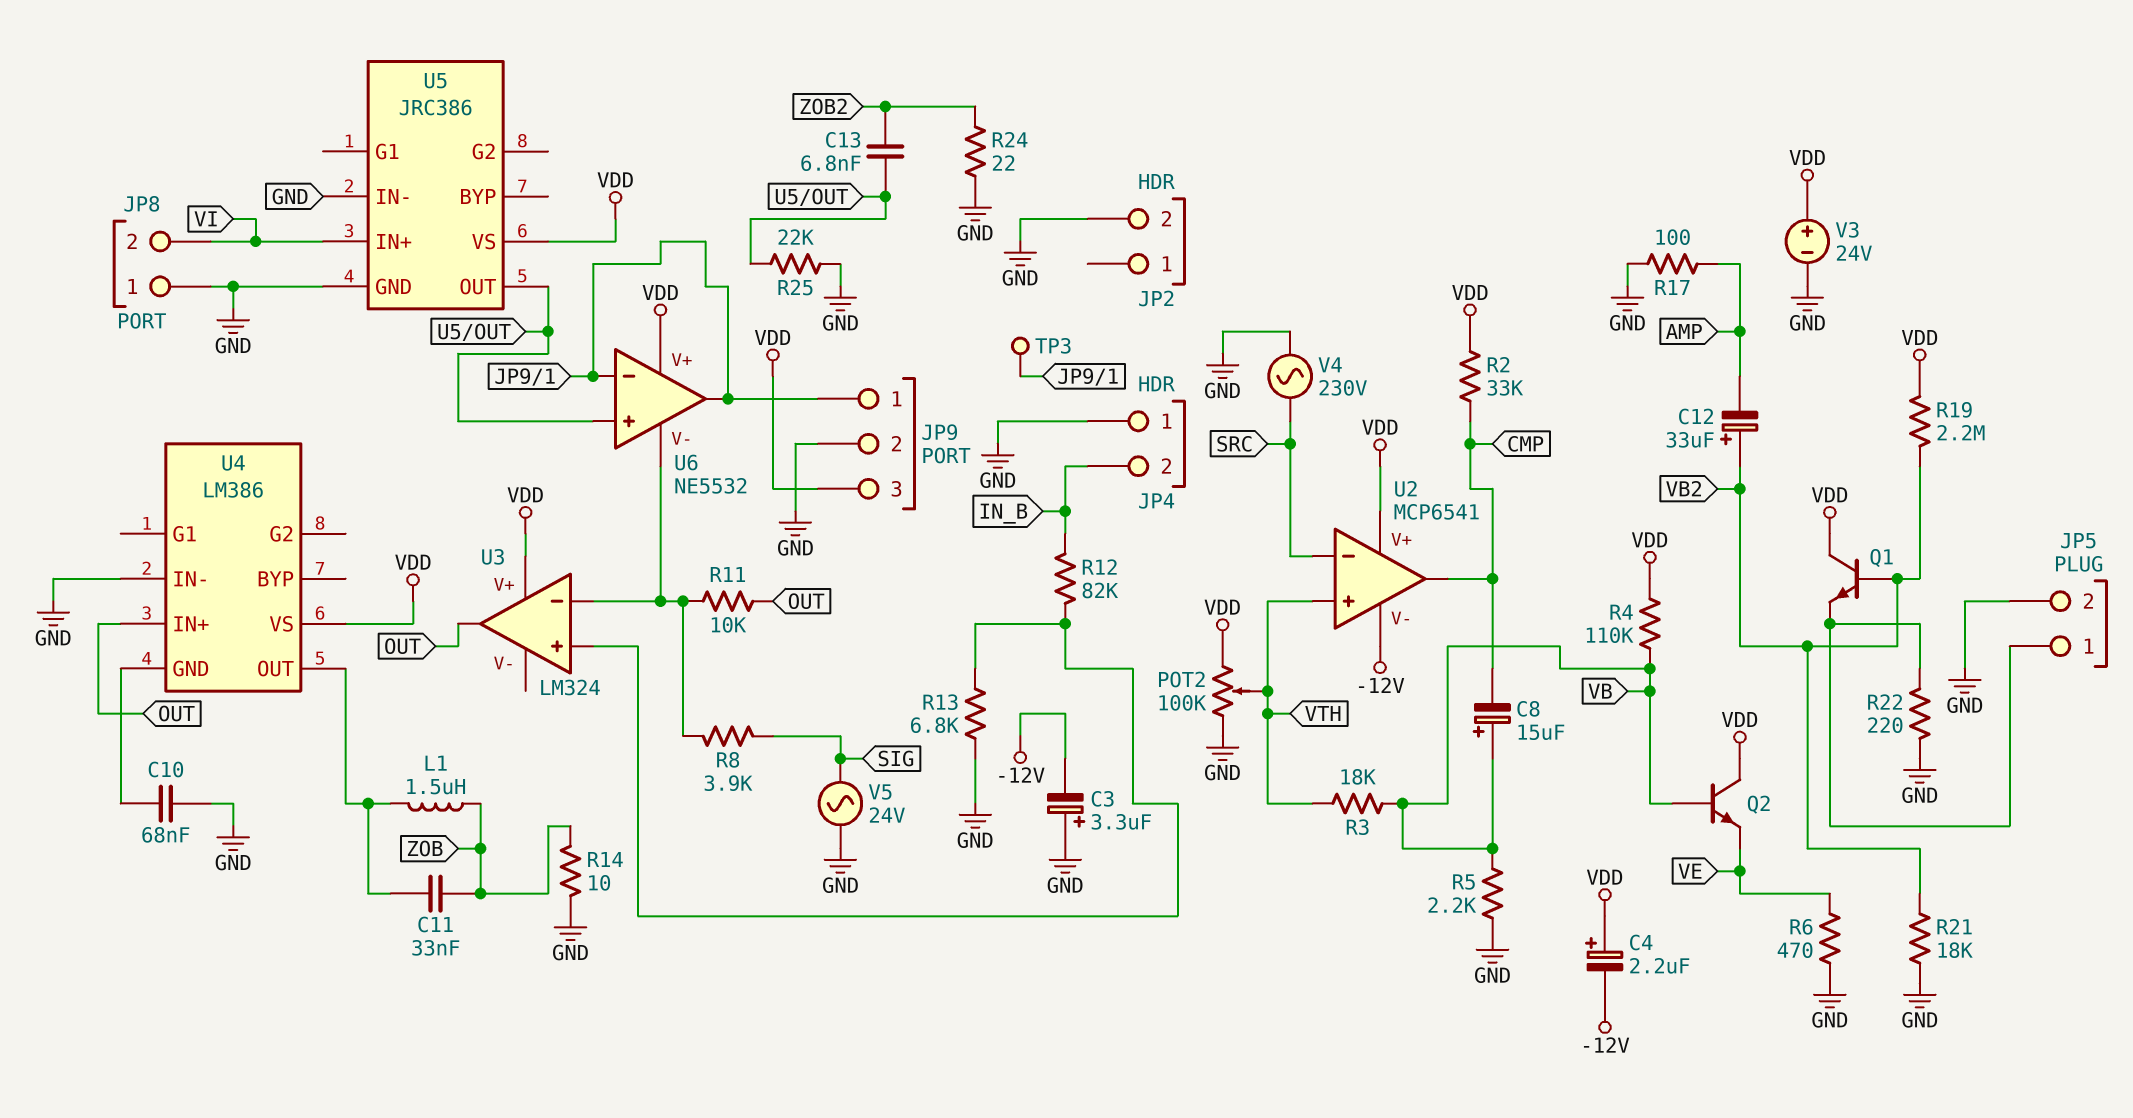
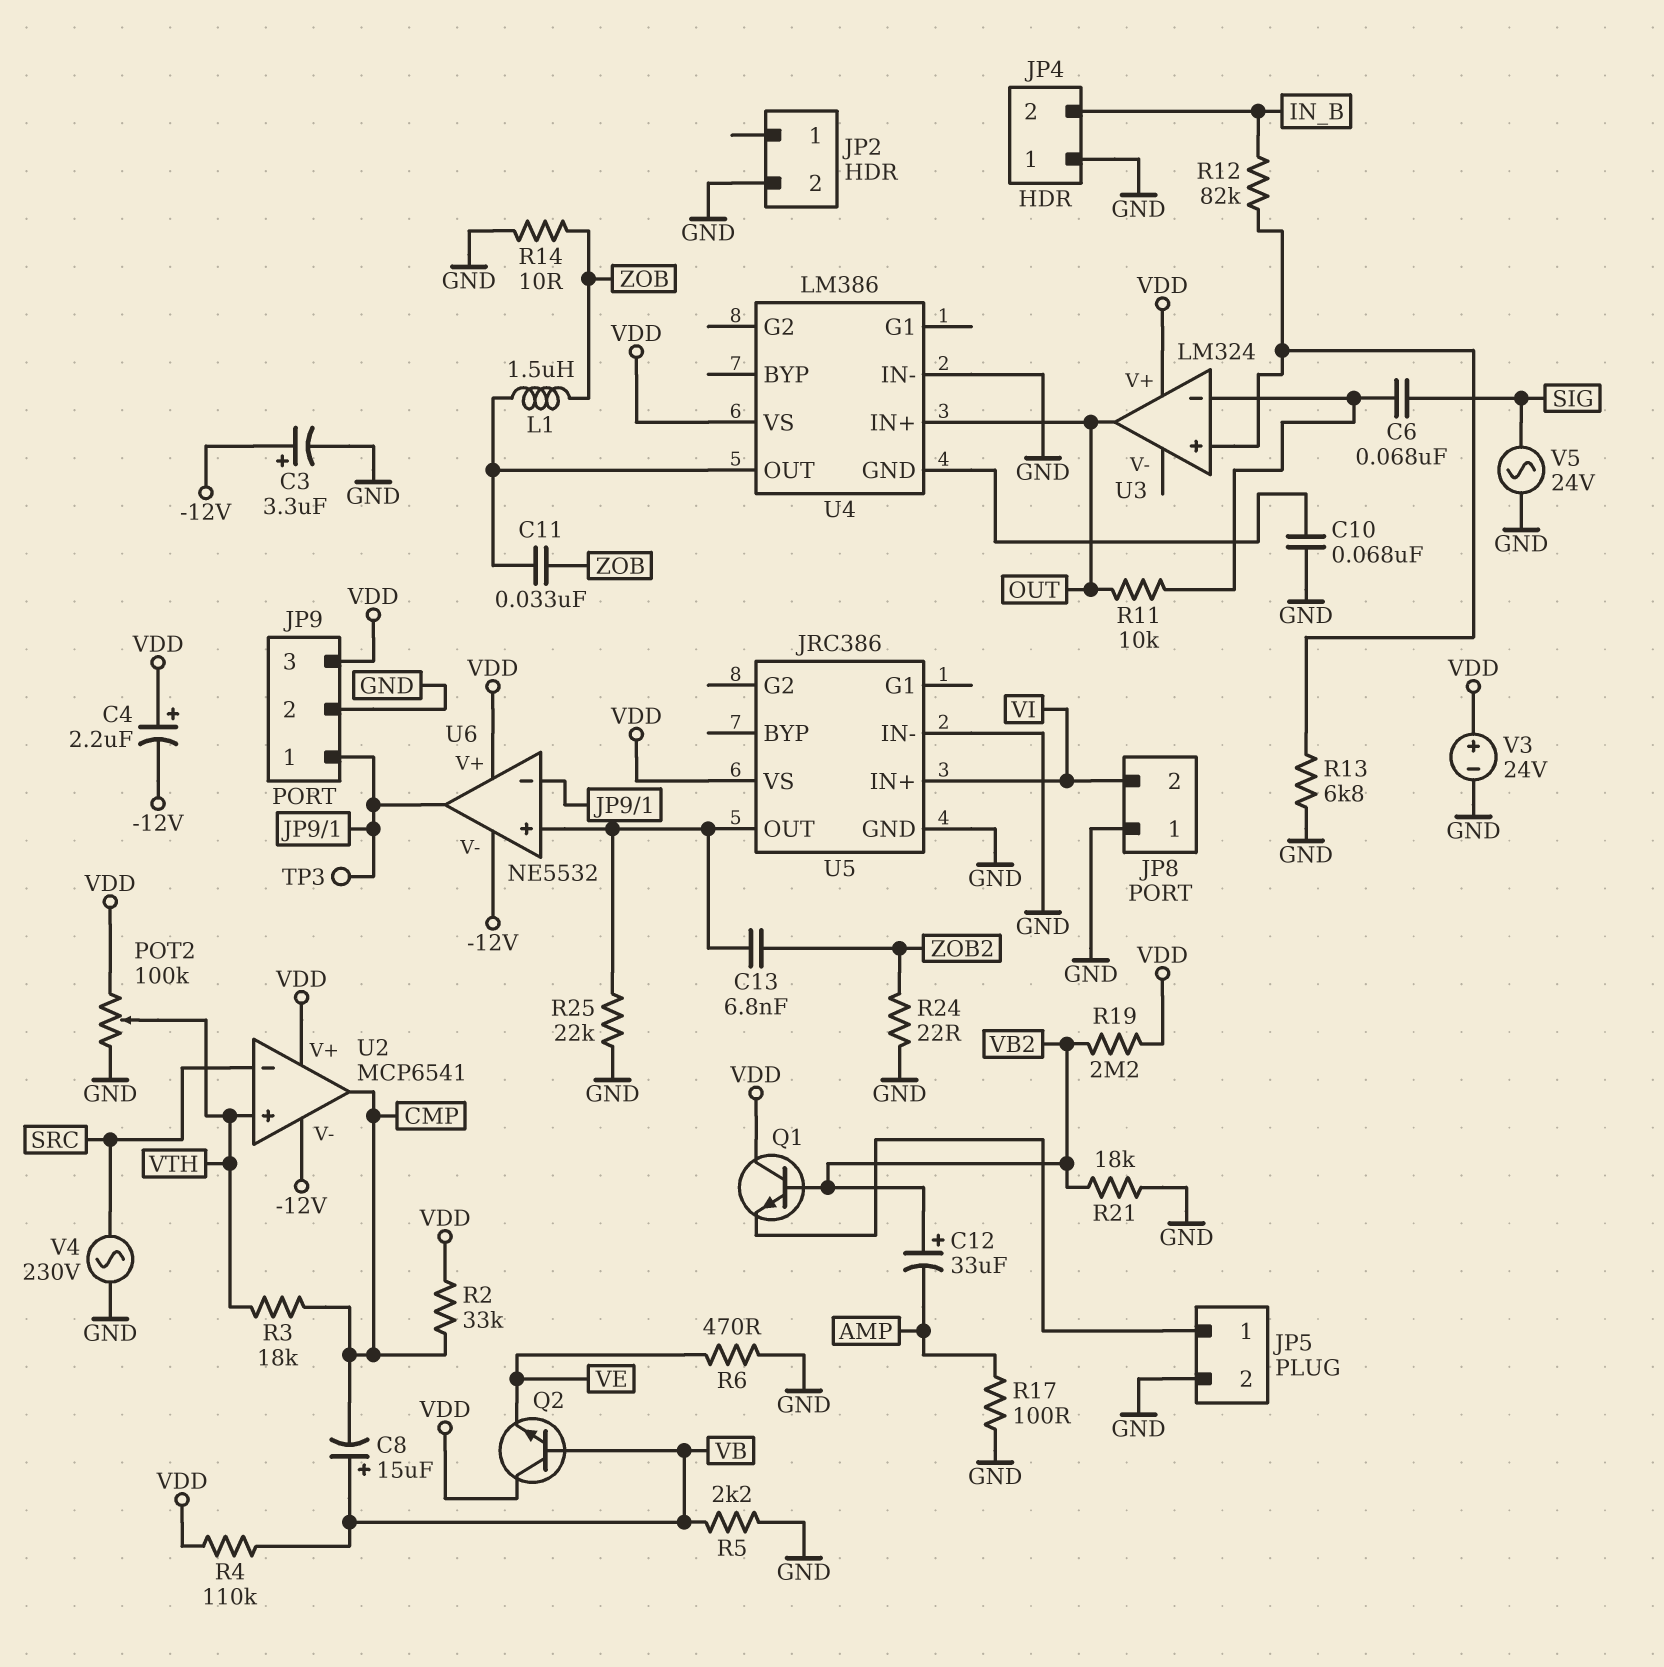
C3: 3.3uF (plus GND, minus -12V) -> 3.3uF (plus -12V, minus GND)
C6: none -> 68nF (SIG, U3/in-)
R3: 18k (VB, VTH) -> 18k (CMP, VTH)
R8: 3.9k (SIG, U3/in-) -> none
R22: 220 (GND, JP5/1) -> none
U6 pin V-: U3/in- -> -12V

